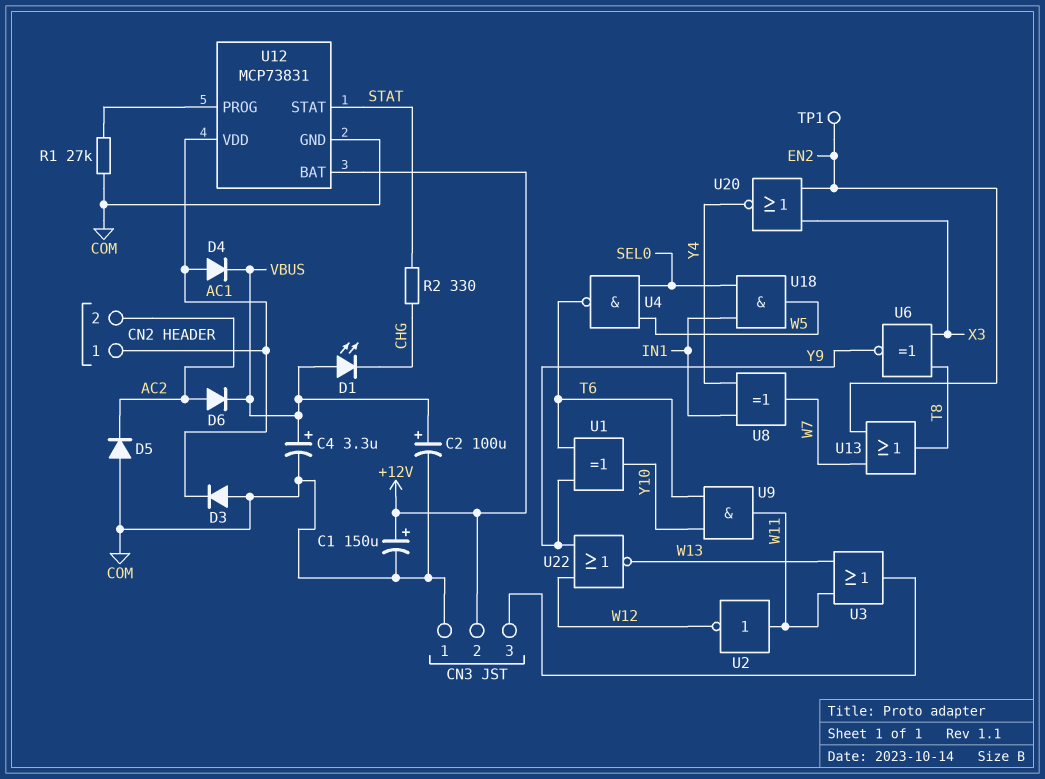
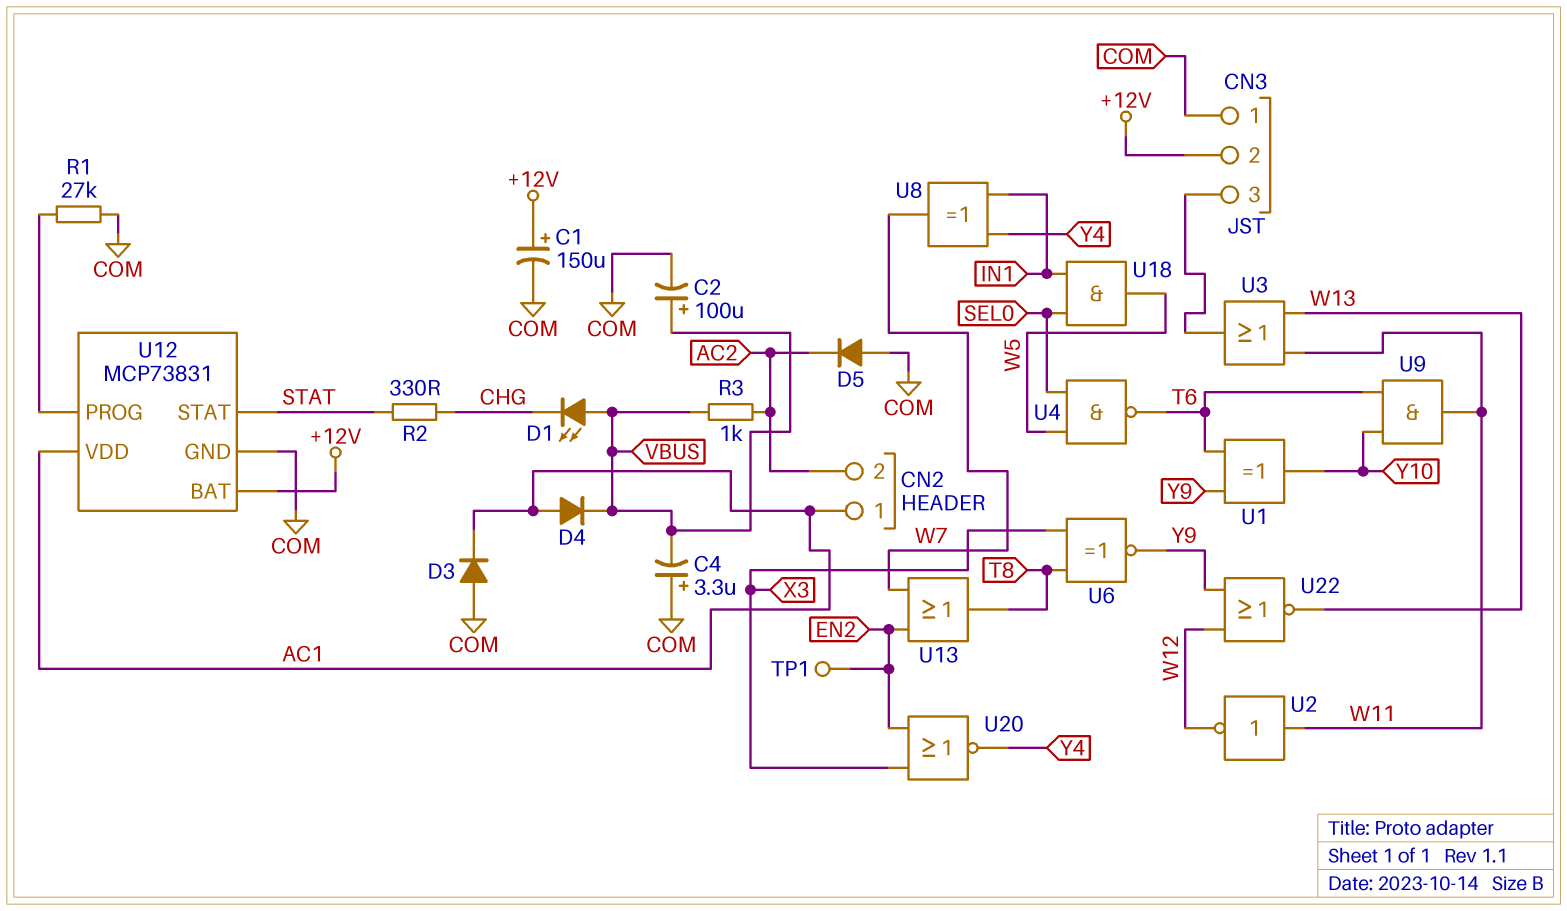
C4: 3.3uF (plus VBUS, minus COM) -> 3.3uF (plus COM, minus VBUS)
D6: diode (A AC2, K VBUS) -> none
R3: none -> 1k (AC2, VBUS)

